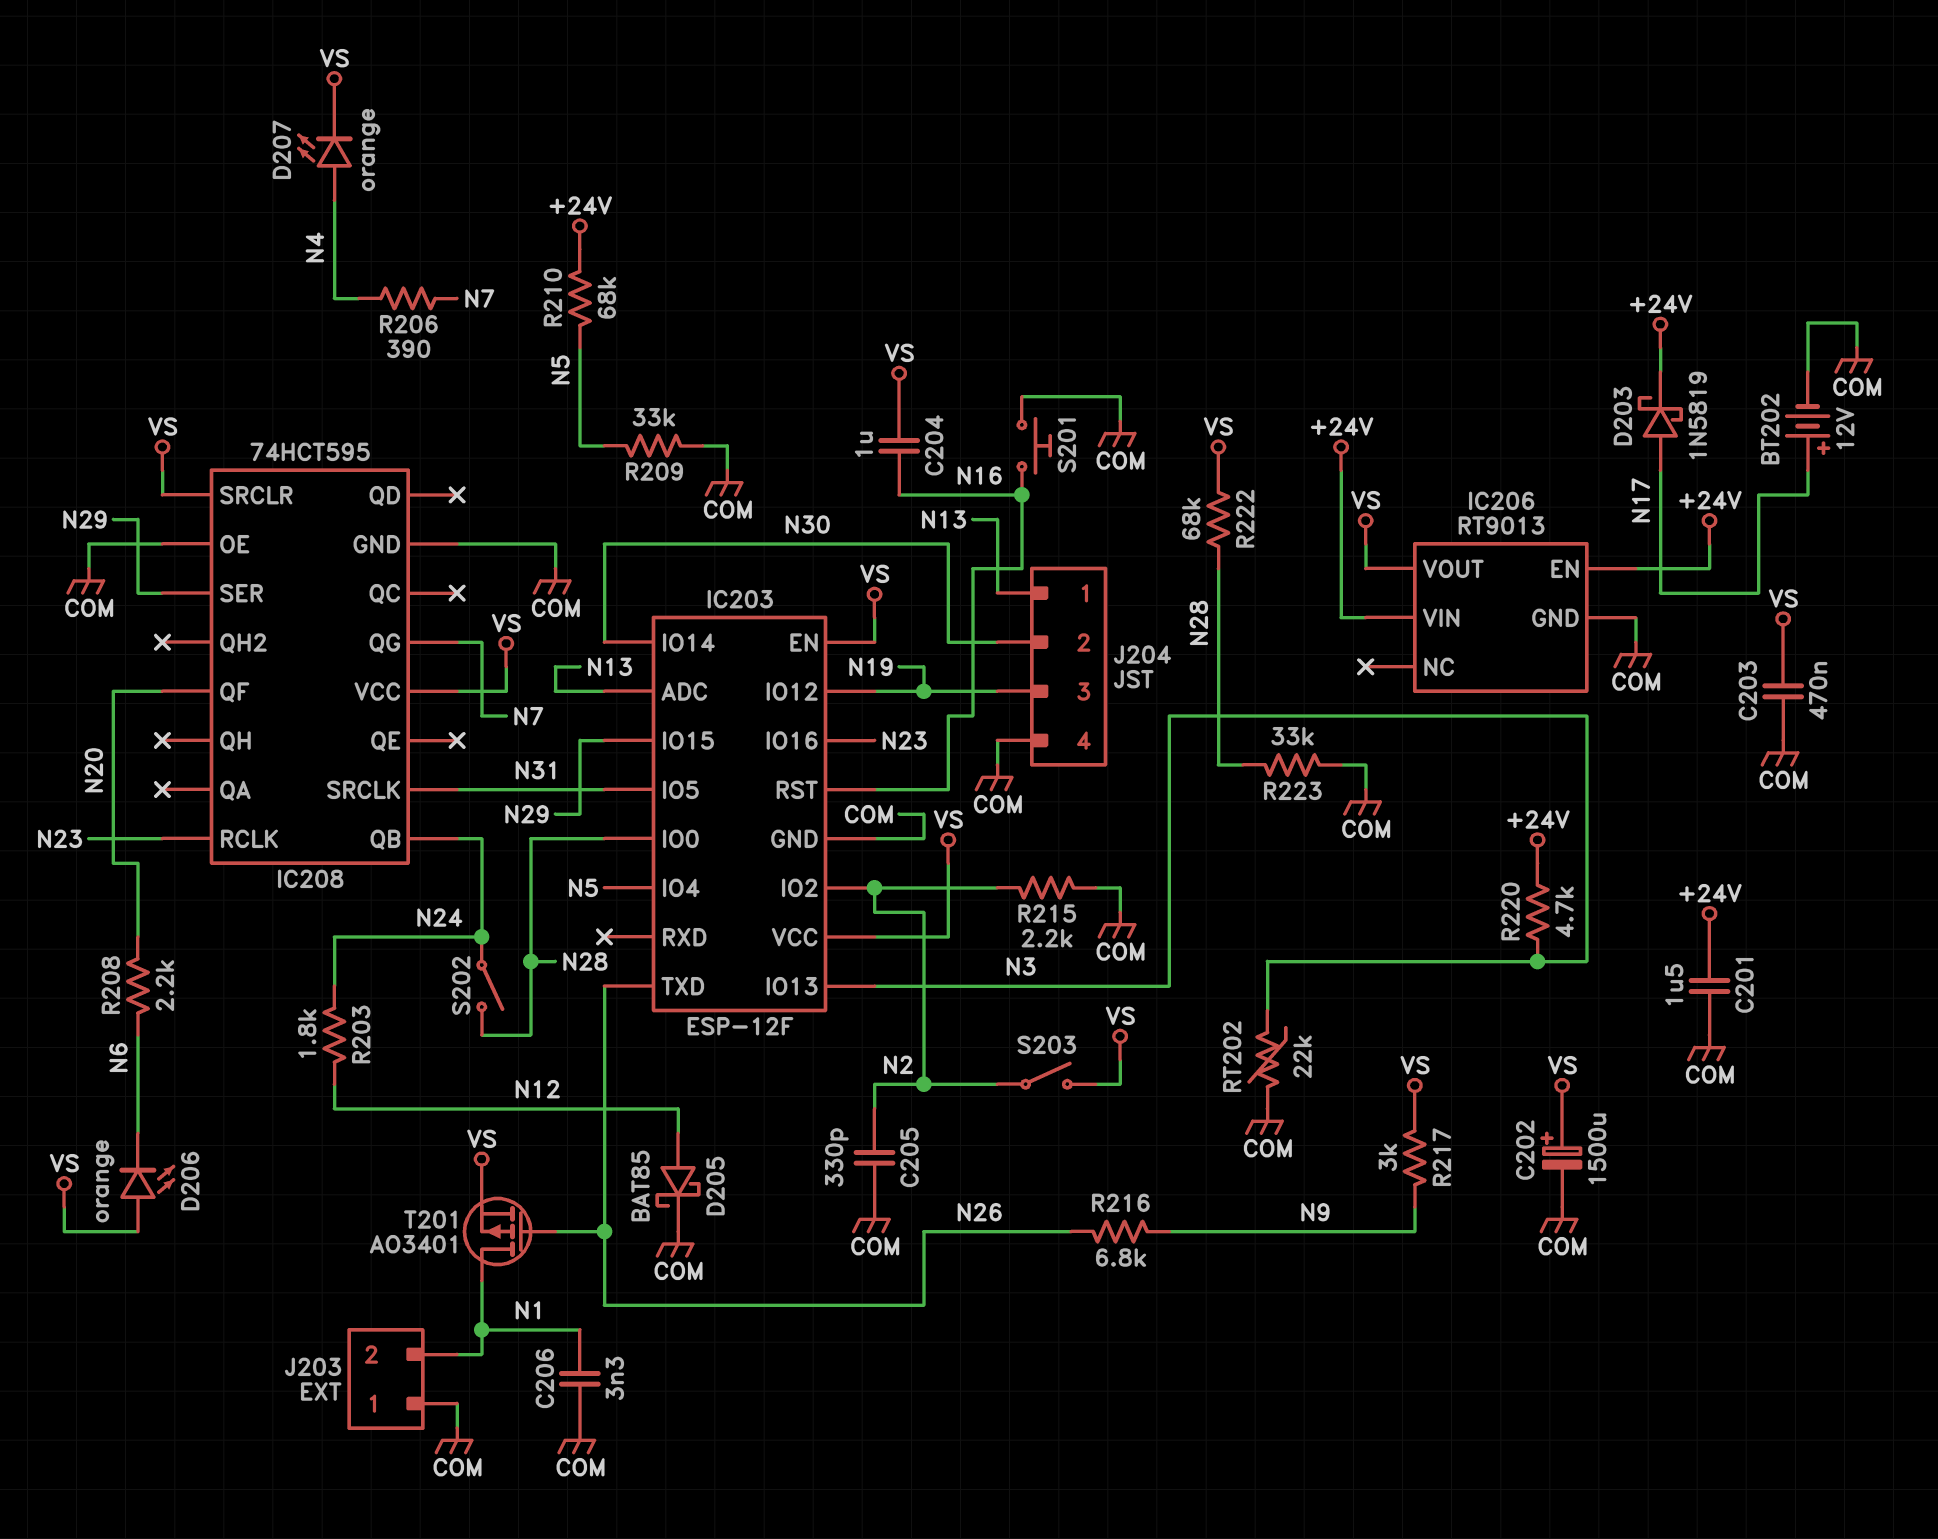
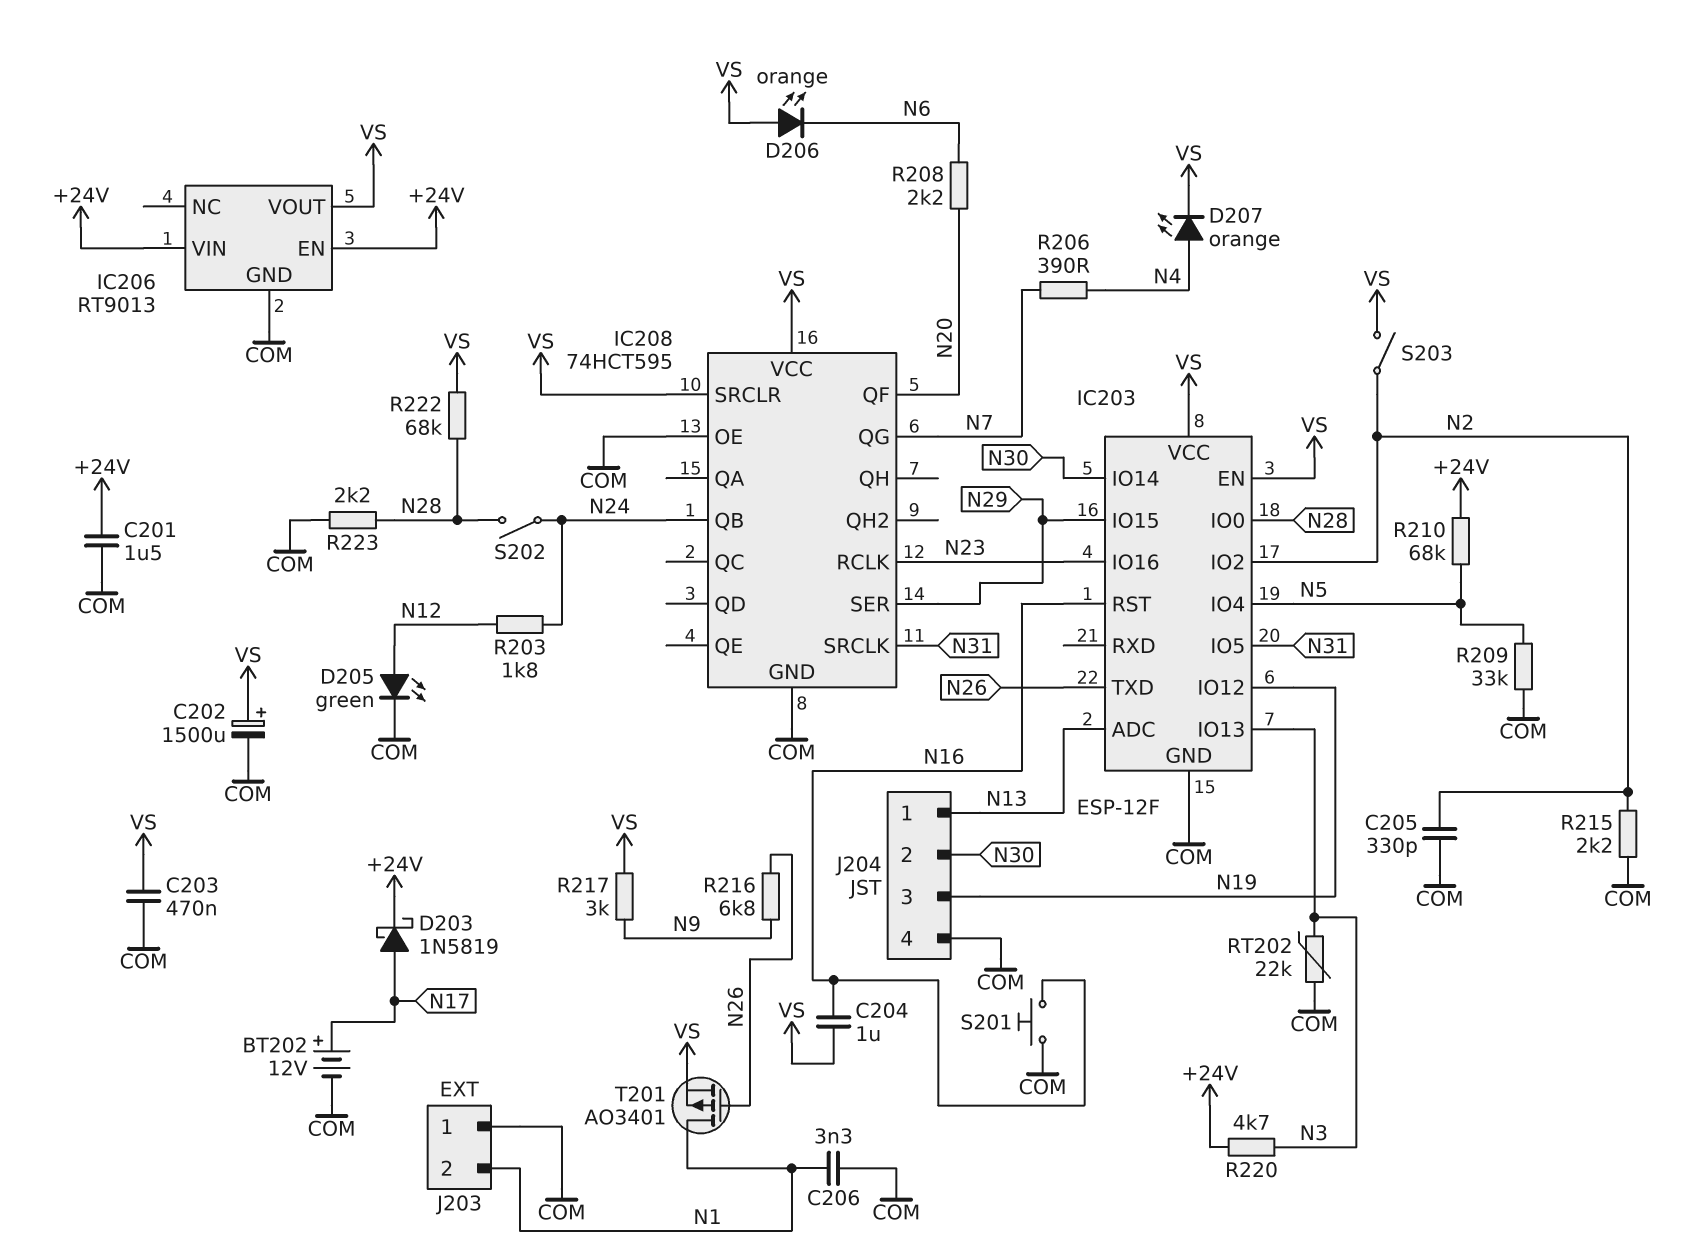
D205: schottky BAT85 (A N12, K COM) -> LED green (A N12, K COM)
R223: 33k (COM, N28) -> 2.2k (COM, N28)

